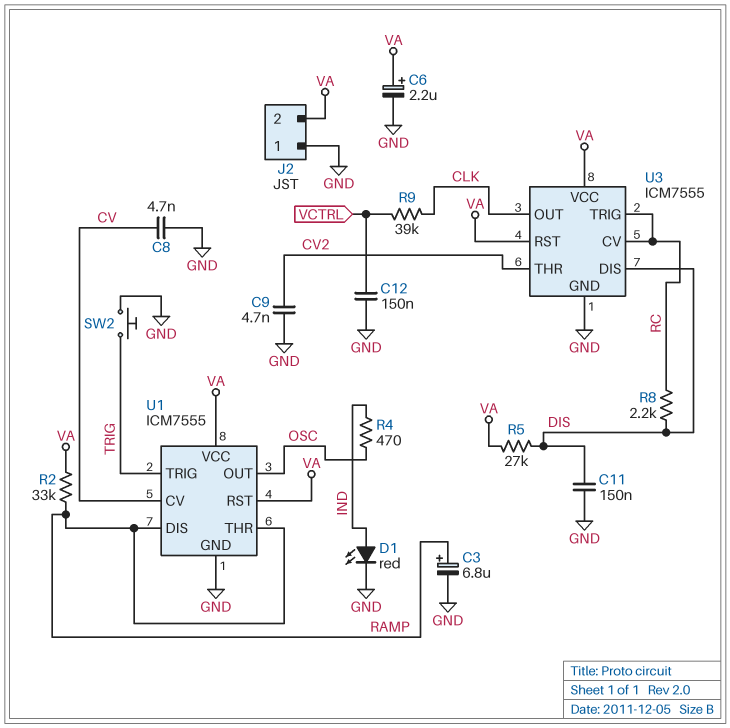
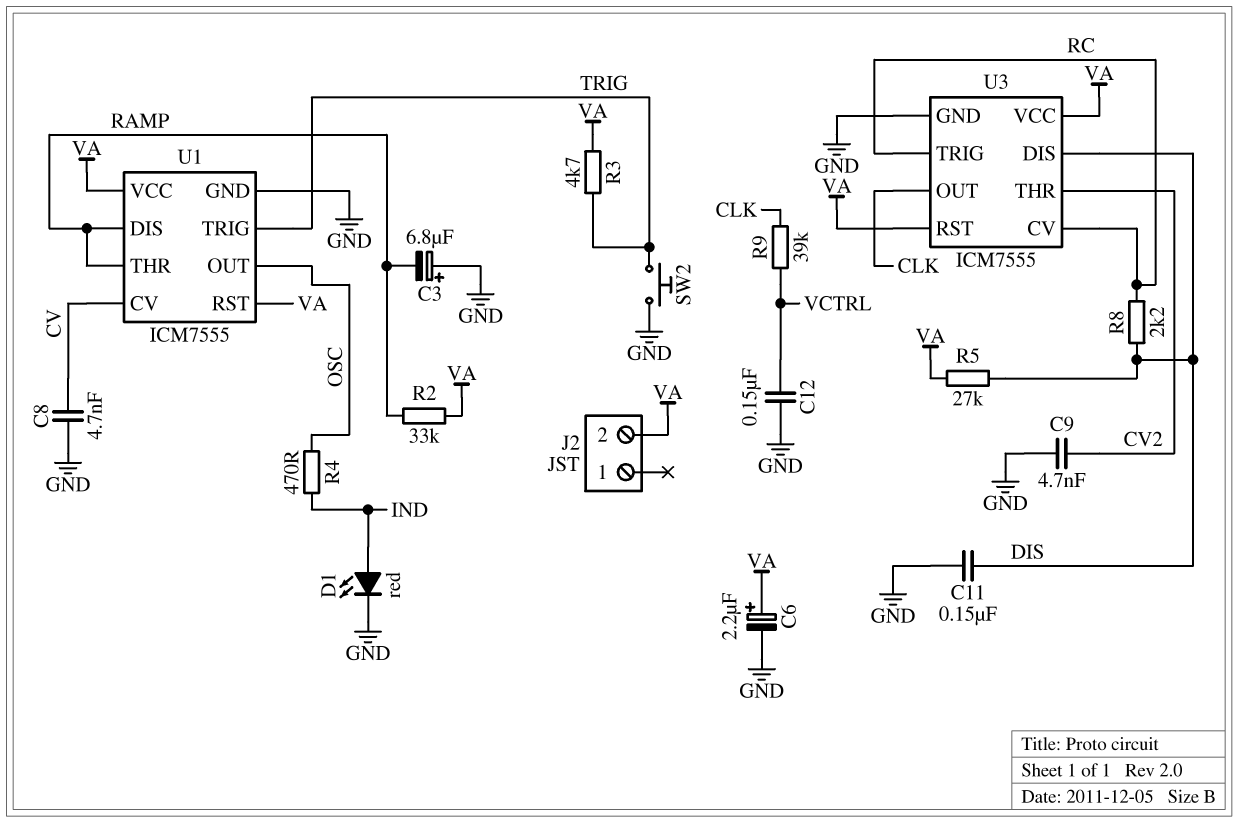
C3: 6.8uF (plus RAMP, minus GND) -> 6.8uF (plus GND, minus RAMP)
J2 pin 1: GND -> none
R3: none -> 4.7k (TRIG, VA)

